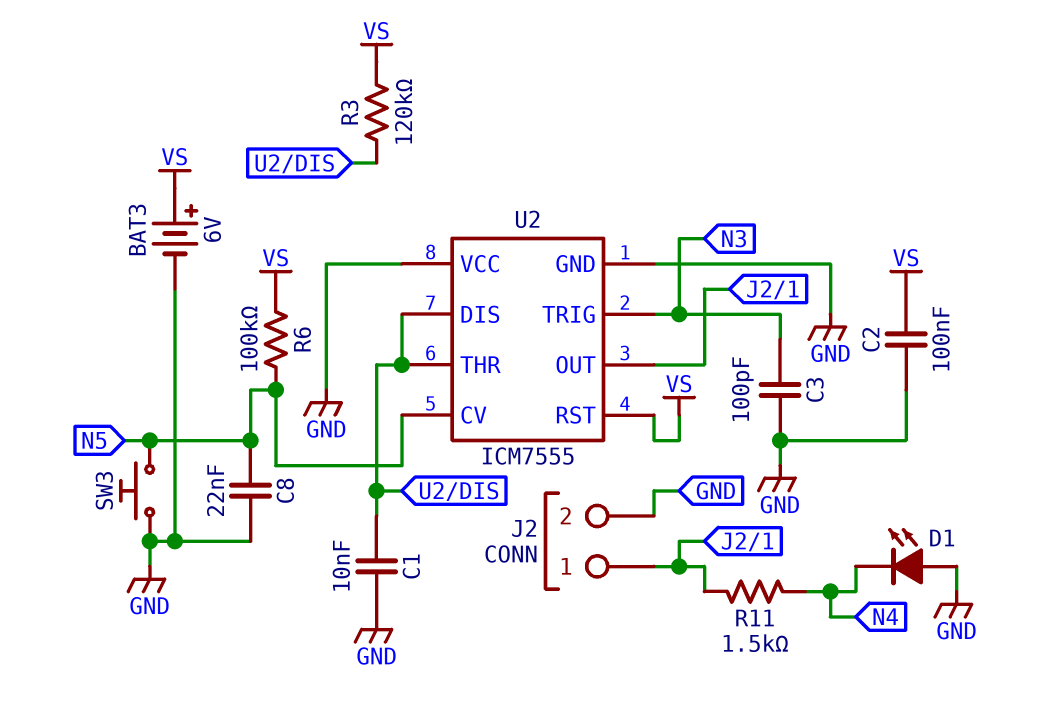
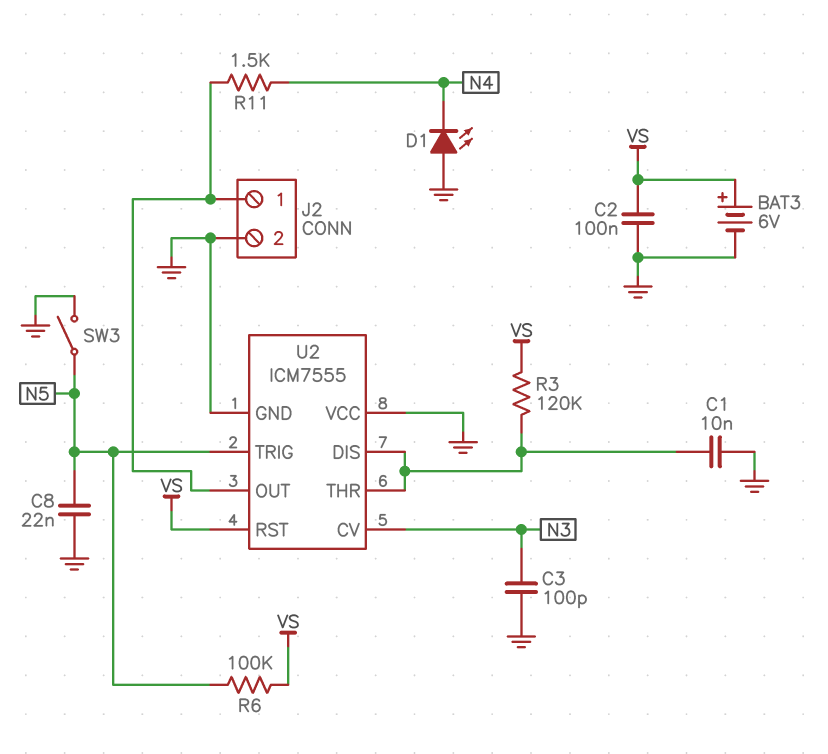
SW3: button (GND, N5) -> switch (GND, N5)
U2 pin CV: N5 -> N3
U2 pin TRIG: N3 -> N5

